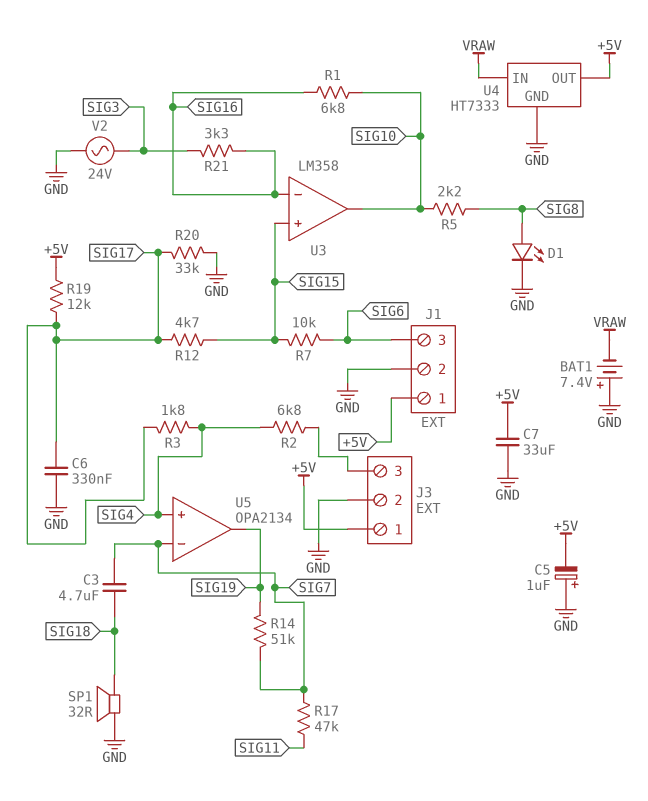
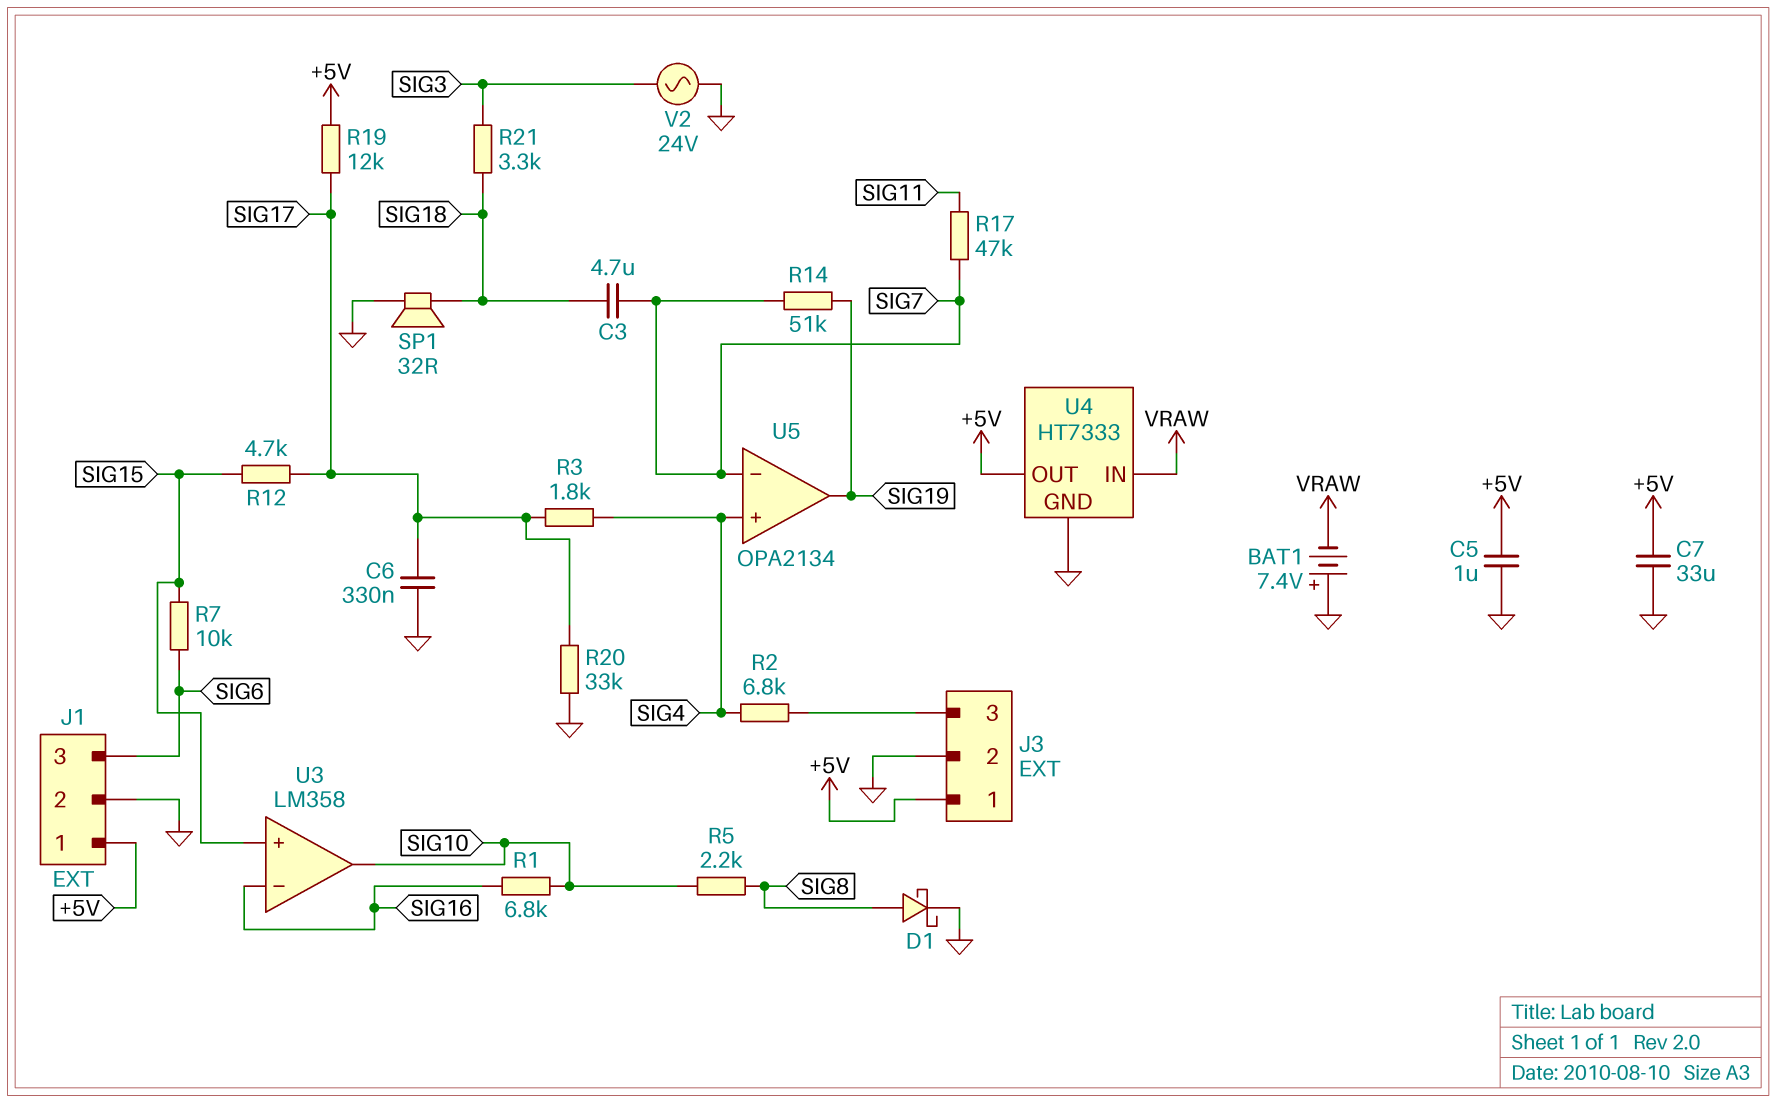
C5: 1uF (plus GND, minus +5V) -> 1uF (+5V, GND)
D1: LED (A SIG8, K GND) -> schottky (A SIG8, K GND)
R21: 3.3k (SIG3, SIG16) -> 3.3k (SIG3, SIG18)

